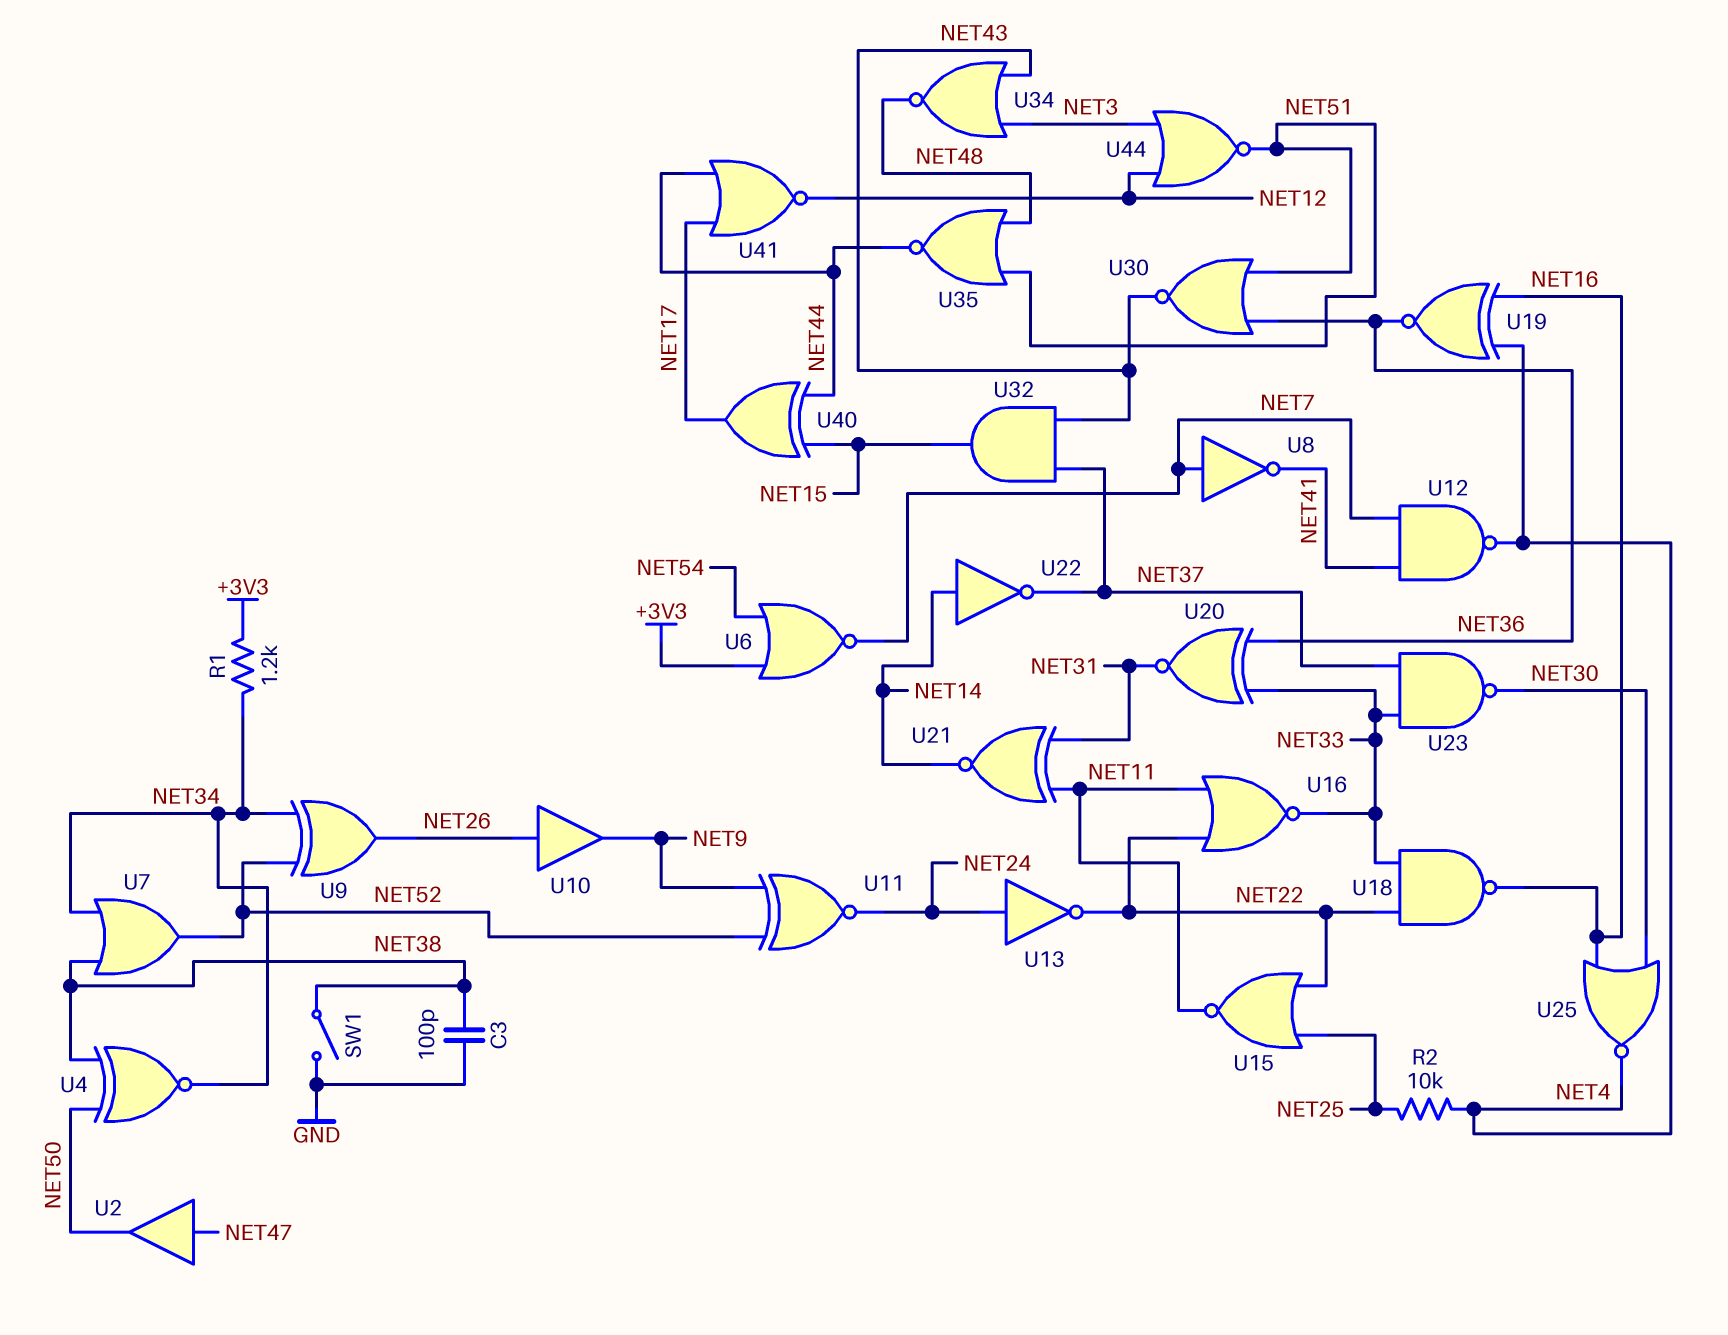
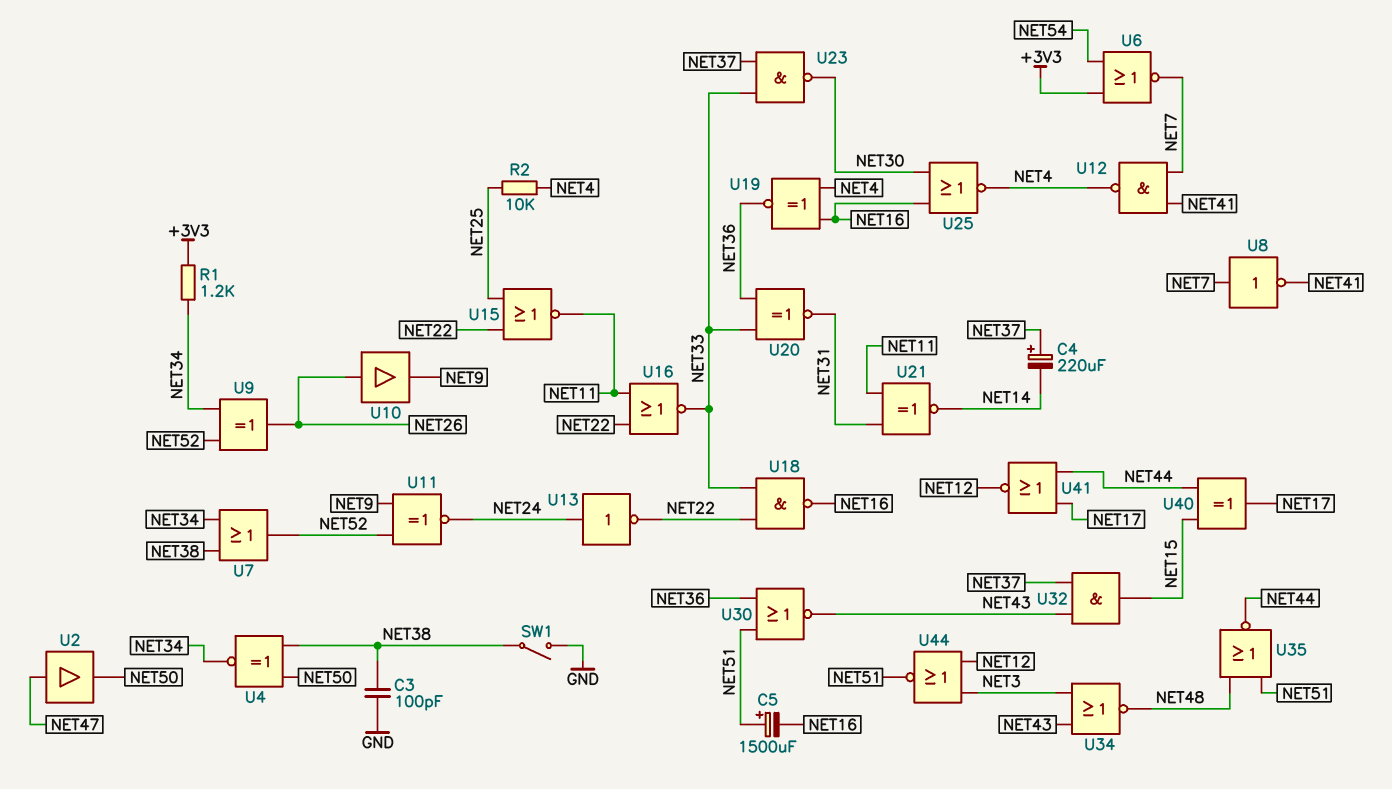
C4: none -> 220uF (plus NET37, minus NET14)
C5: none -> 1500uF (plus NET51, minus NET16)
U22: NOT (in NET14, out NET37) -> none

